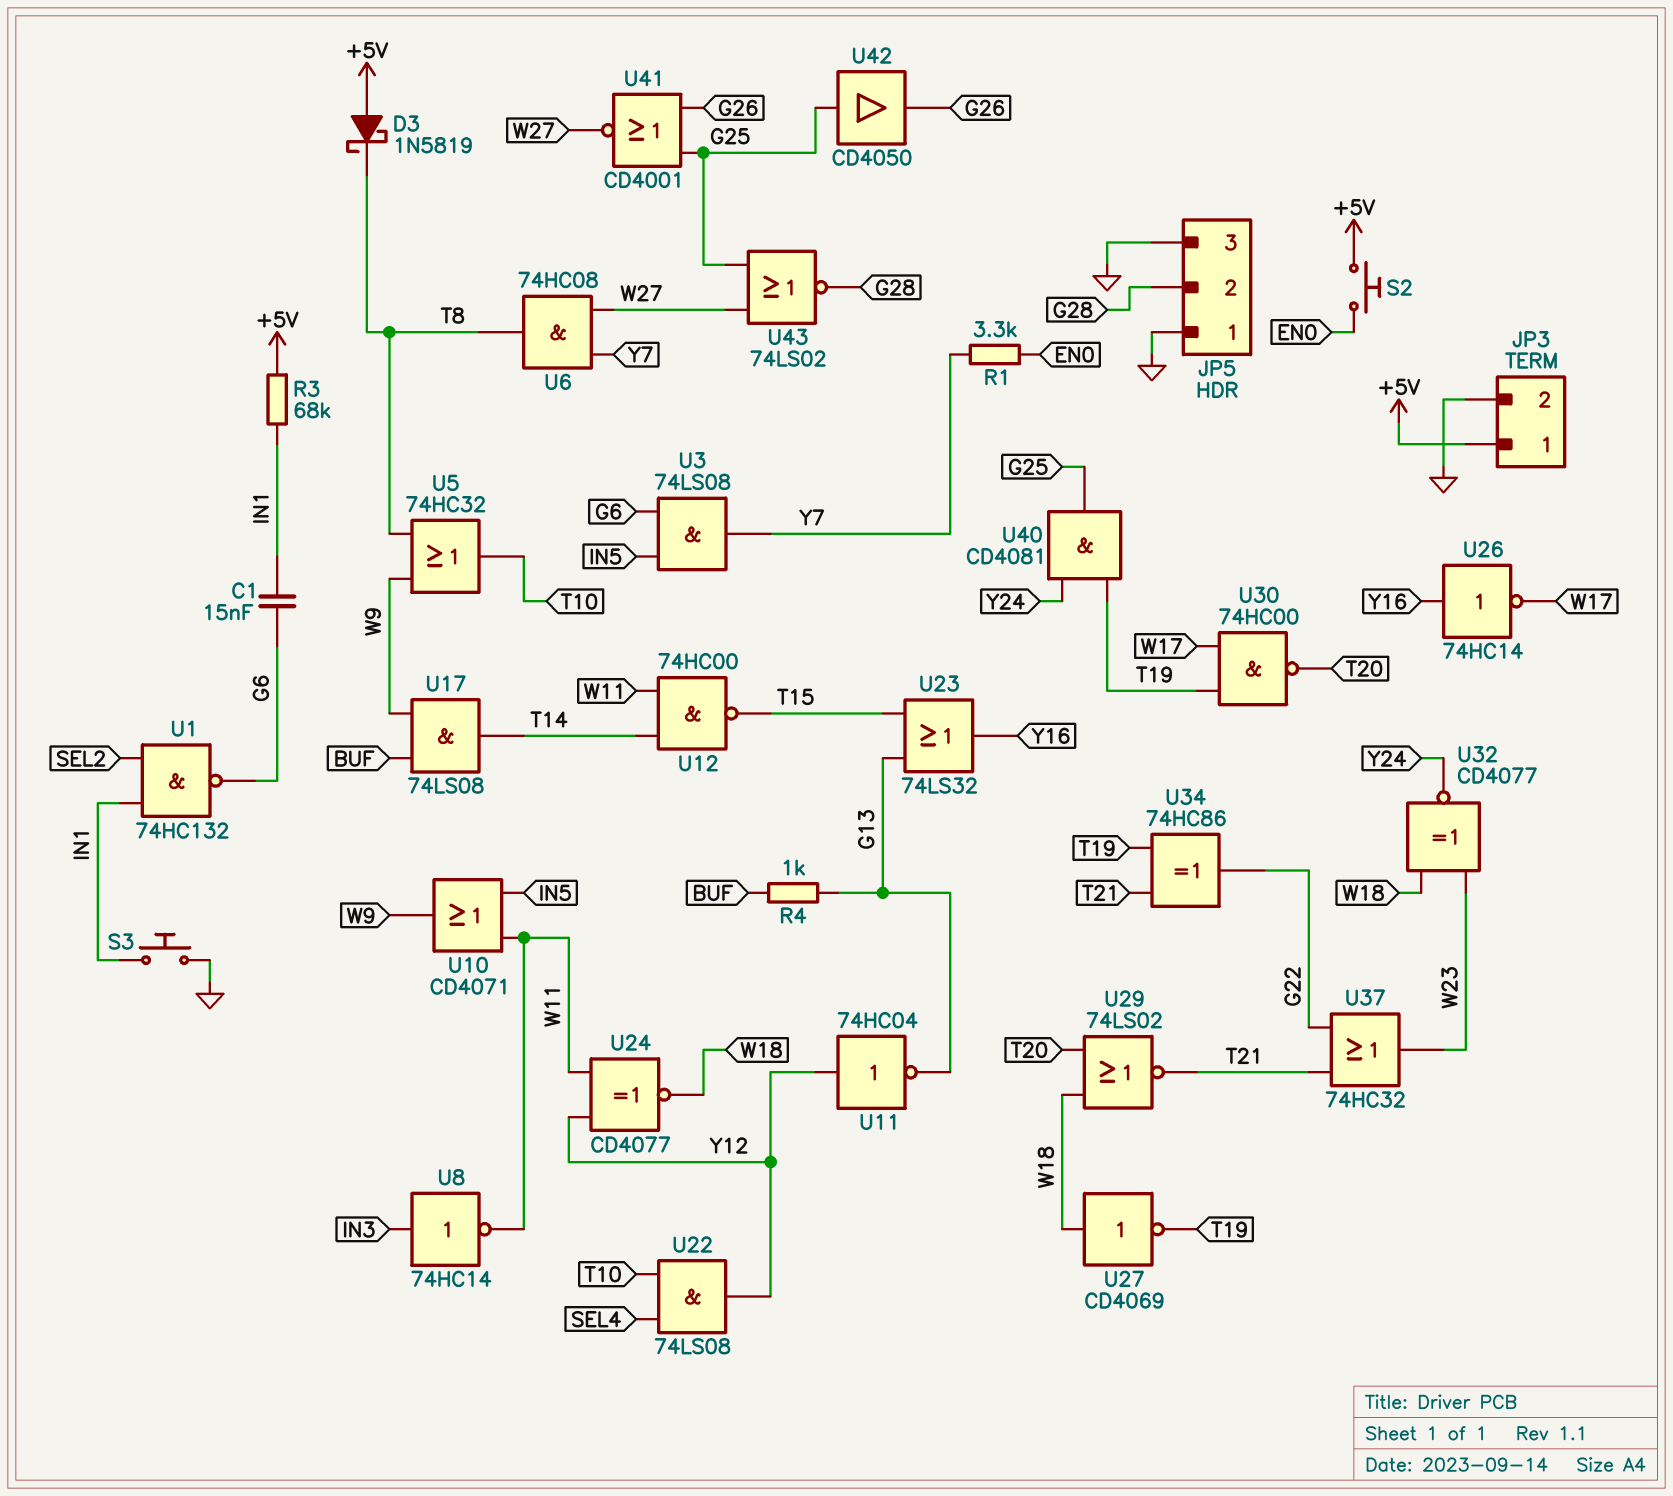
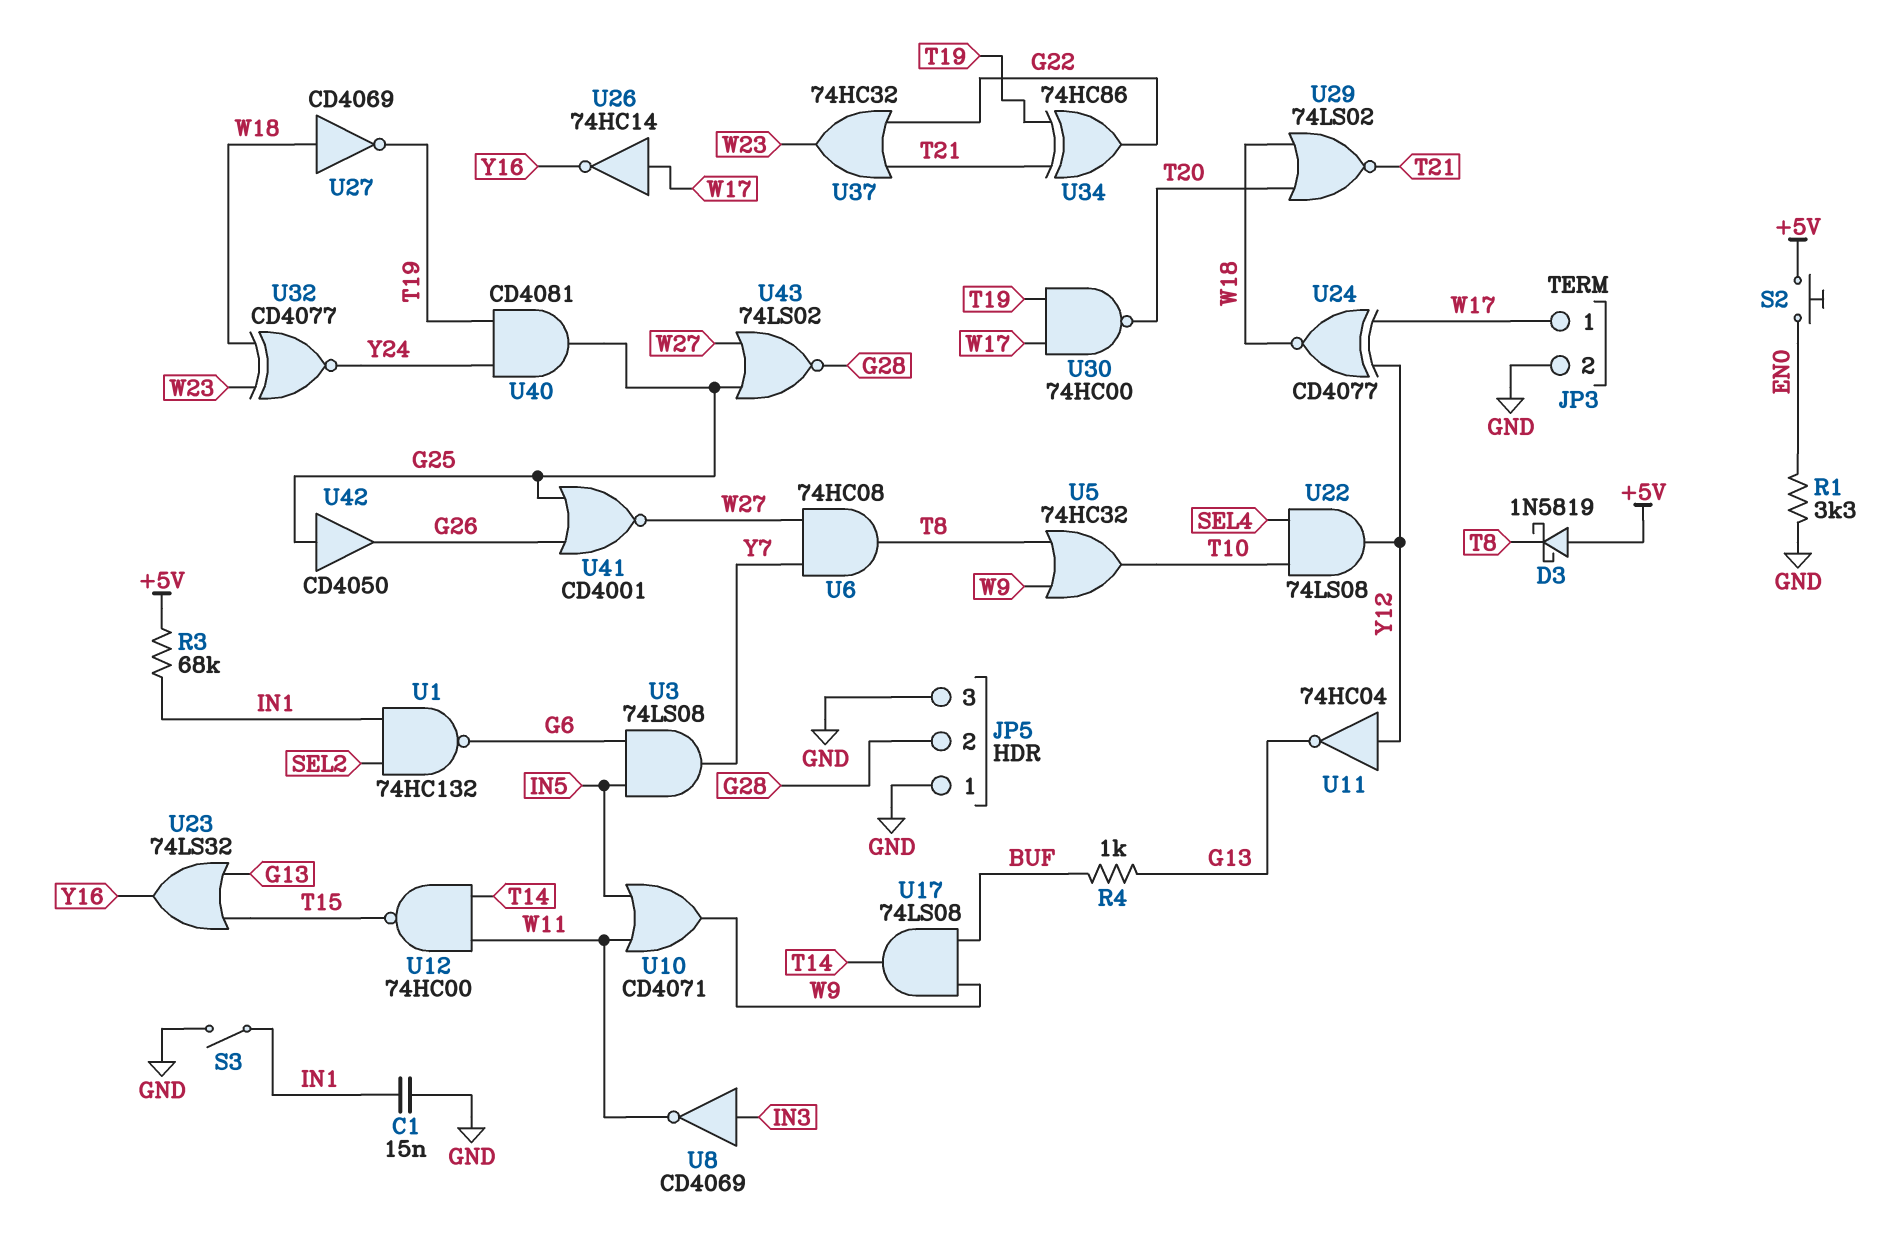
C1: 15nF (G6, IN1) -> 15nF (GND, IN1)
JP3 pin 1: +5V -> W17
R1: 3.3k (EN0, Y7) -> 3.3k (EN0, GND)
S3: button (GND, IN1) -> switch (GND, IN1)
U8: NOT 74HC14 (in IN3, out W11) -> NOT CD4069 (in IN3, out W11)
U24: XNOR CD4077 (in W11, in Y12, out W18) -> XNOR CD4077 (in W17, in Y12, out W18)
U26: NOT 74HC14 (in Y16, out W17) -> NOT 74HC14 (in W17, out Y16)

